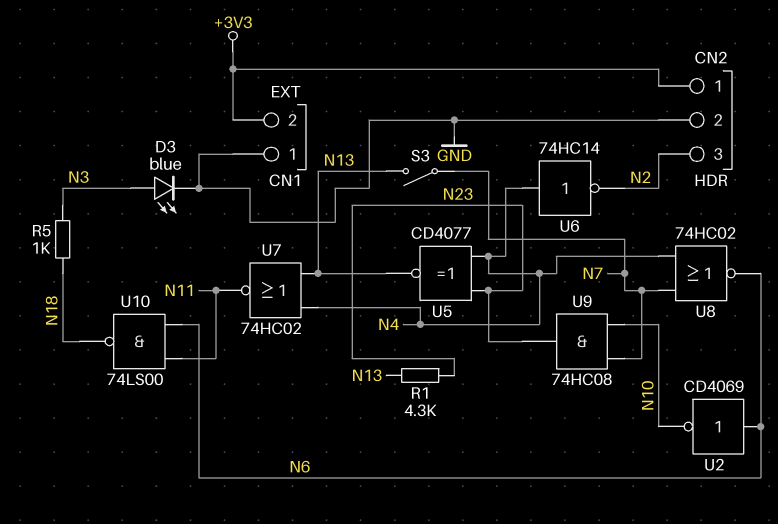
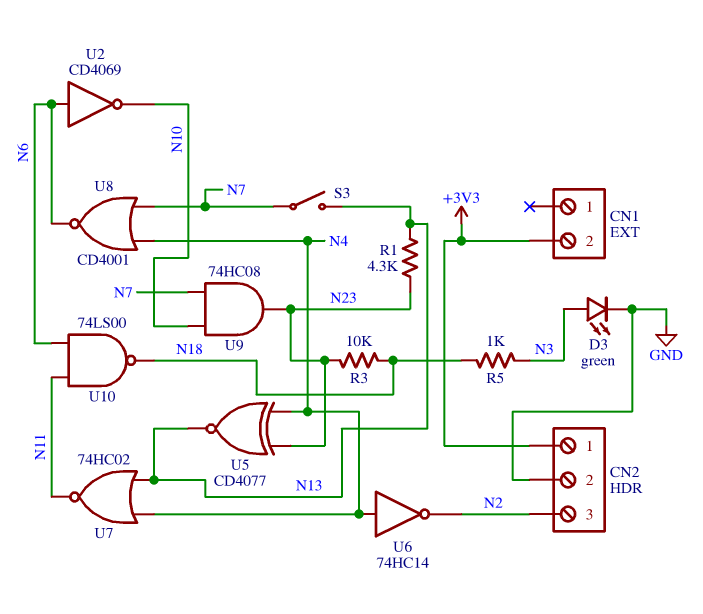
CN1 pin 1: GND -> none
D3: LED blue (A N3, K GND) -> LED green (A N3, K GND)
R3: none -> 10k (N18, N23)
U8: NOR 74HC02 (in N4, in N7, out N6) -> NOR CD4001 (in N4, in N7, out N6)

